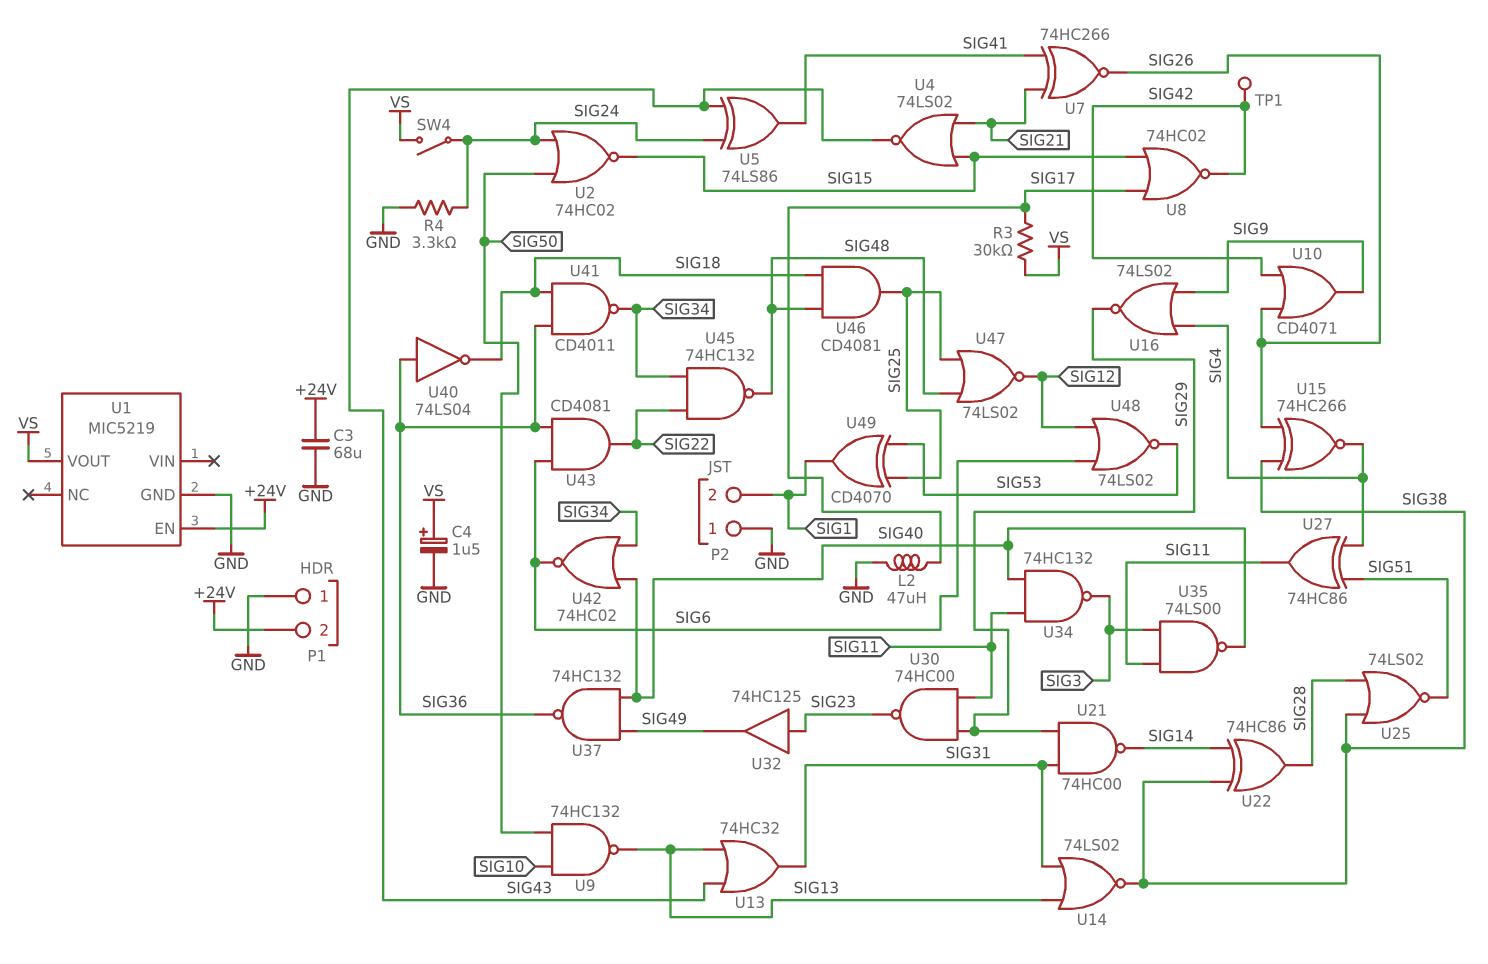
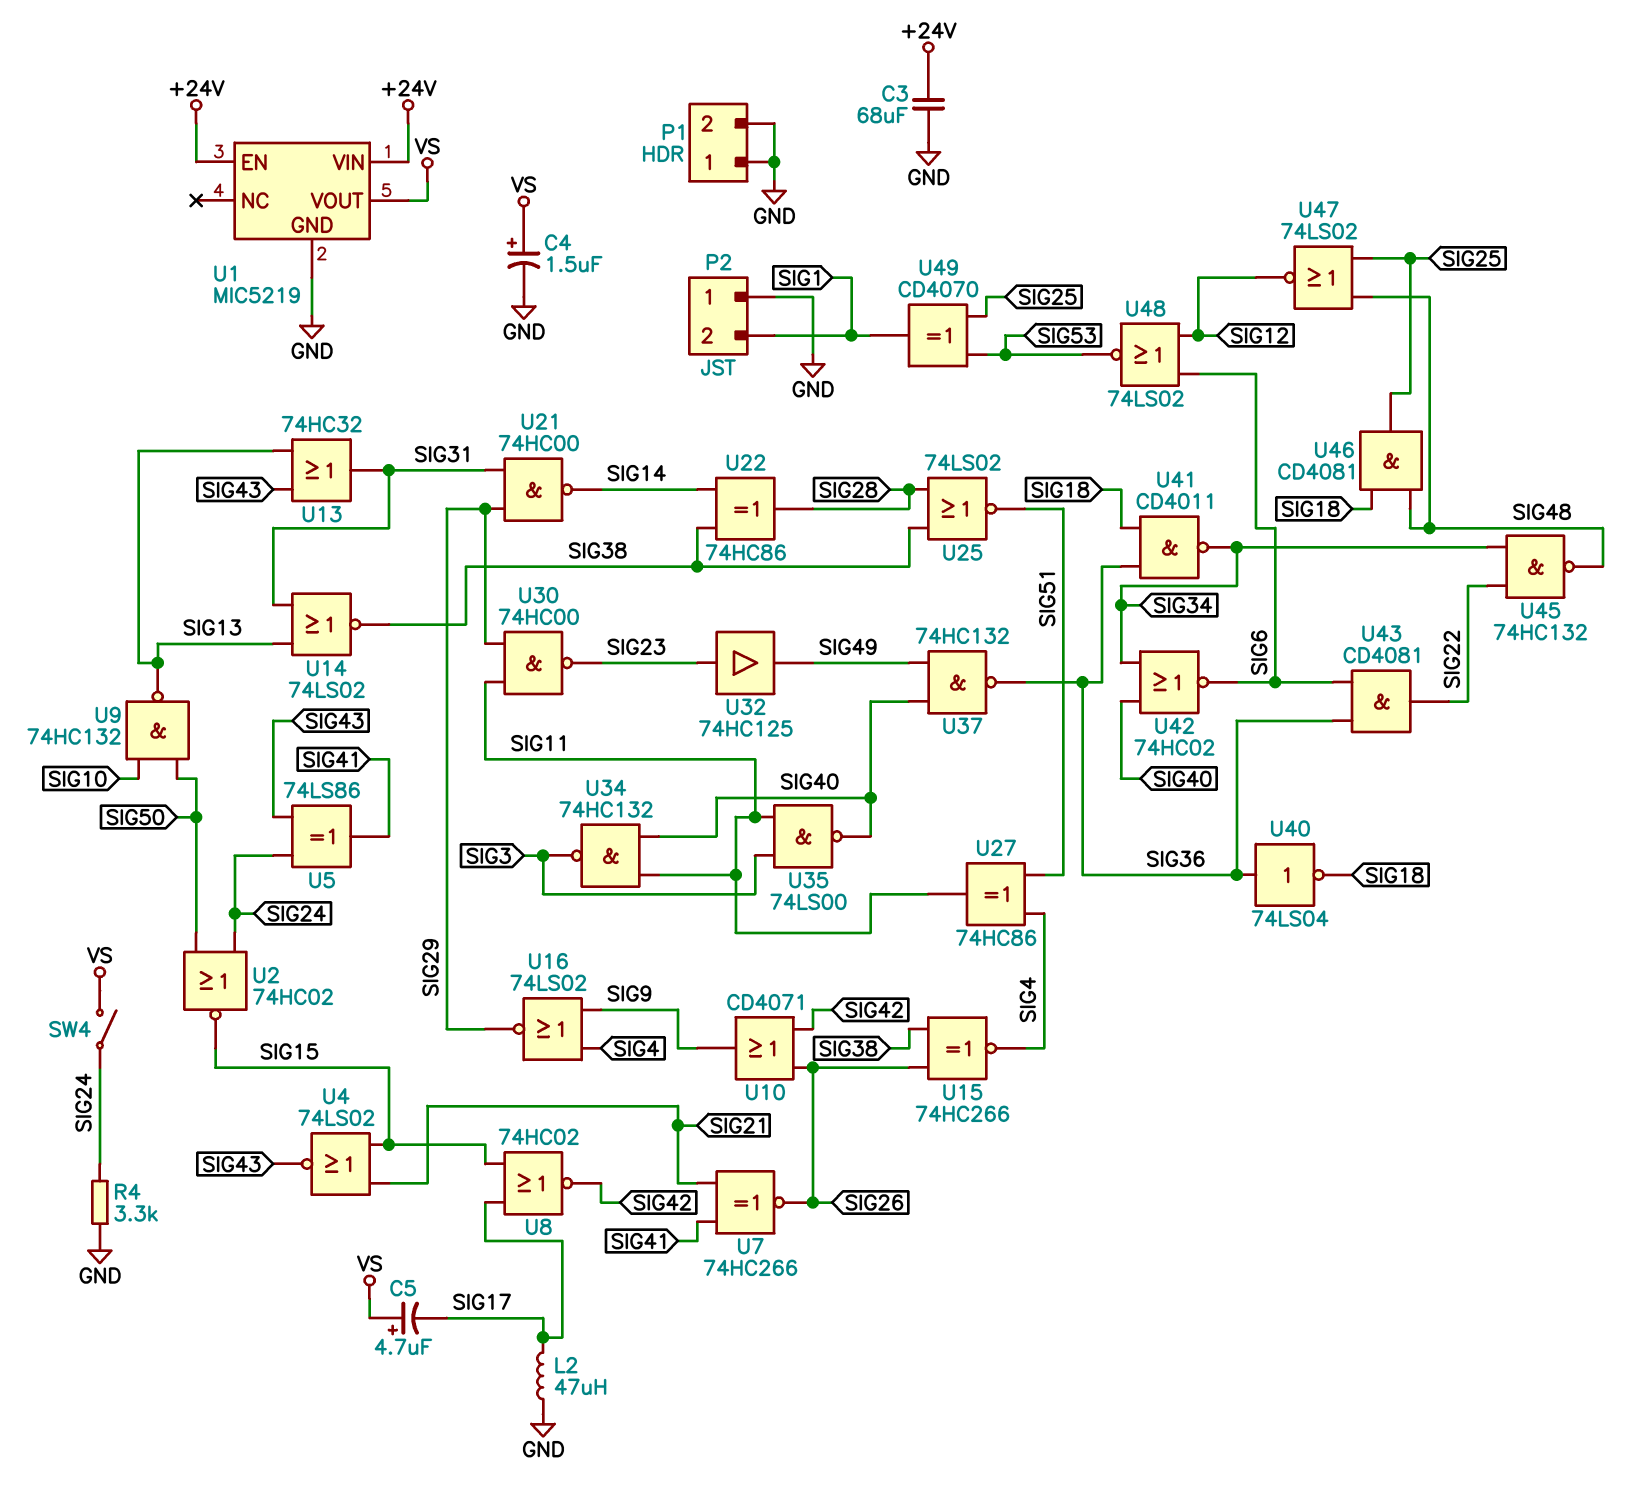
C5: none -> 4.7uF (plus VS, minus SIG17)
P1 pin 2: +24V -> GND
R3: 30k (SIG17, VS) -> none
TP1: test point (SIG42) -> none
U1 pin VIN: none -> +24V

